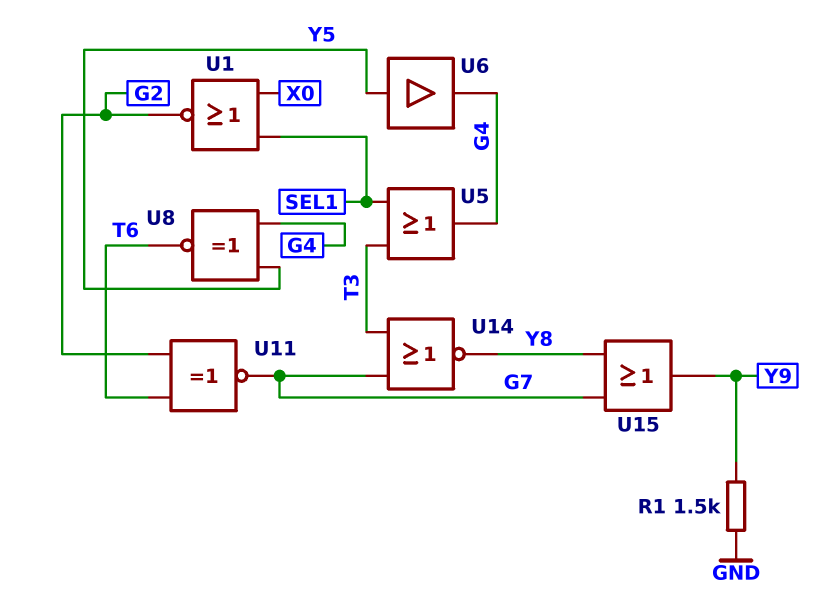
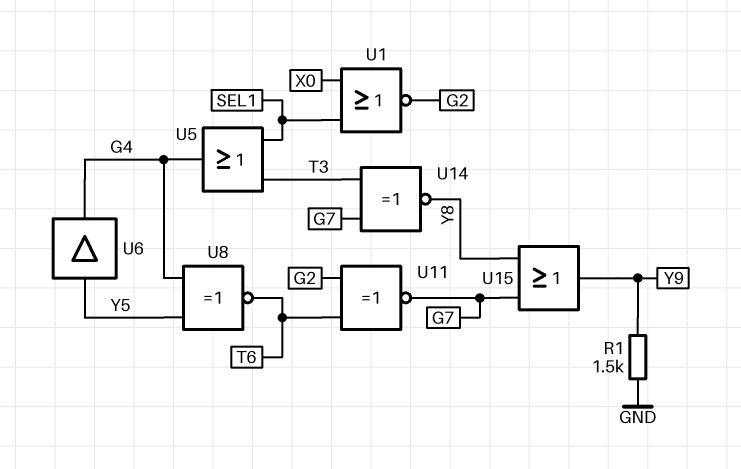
U14: NOR (in G7, in T3, out Y8) -> XNOR (in G7, in T3, out Y8)

